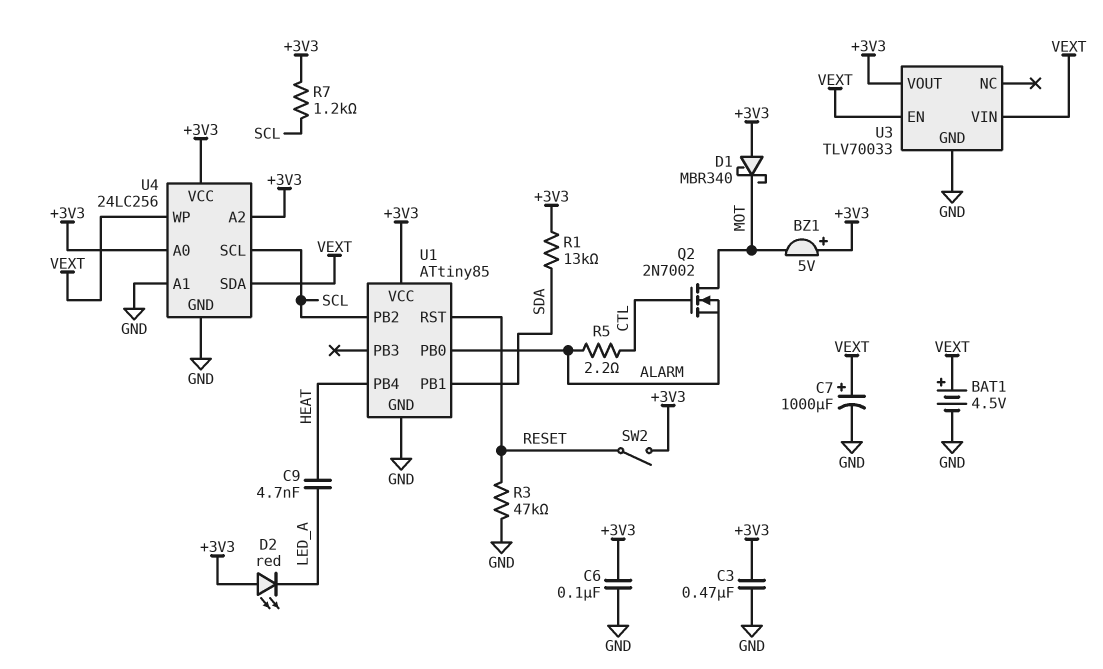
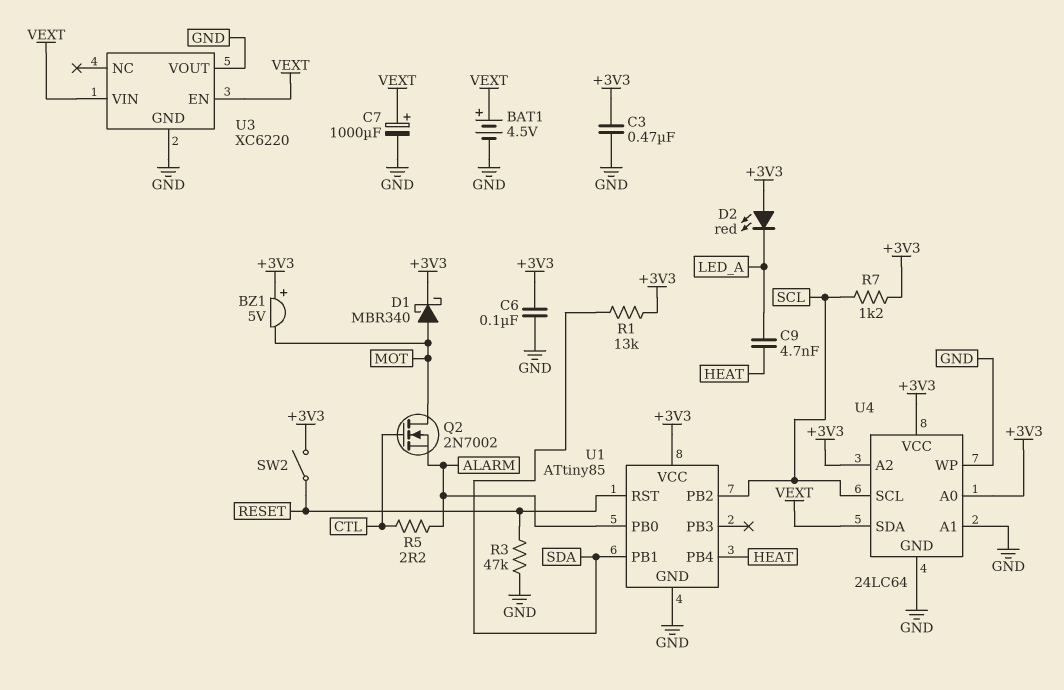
D1: schottky MBR340 (A +3V3, K MOT) -> schottky MBR340 (A MOT, K +3V3)
U3: TLV70033 -> XC6220
U3 pin VOUT: +3V3 -> GND
U4: 24LC256 -> 24LC64
U4 pin WP: VEXT -> GND

